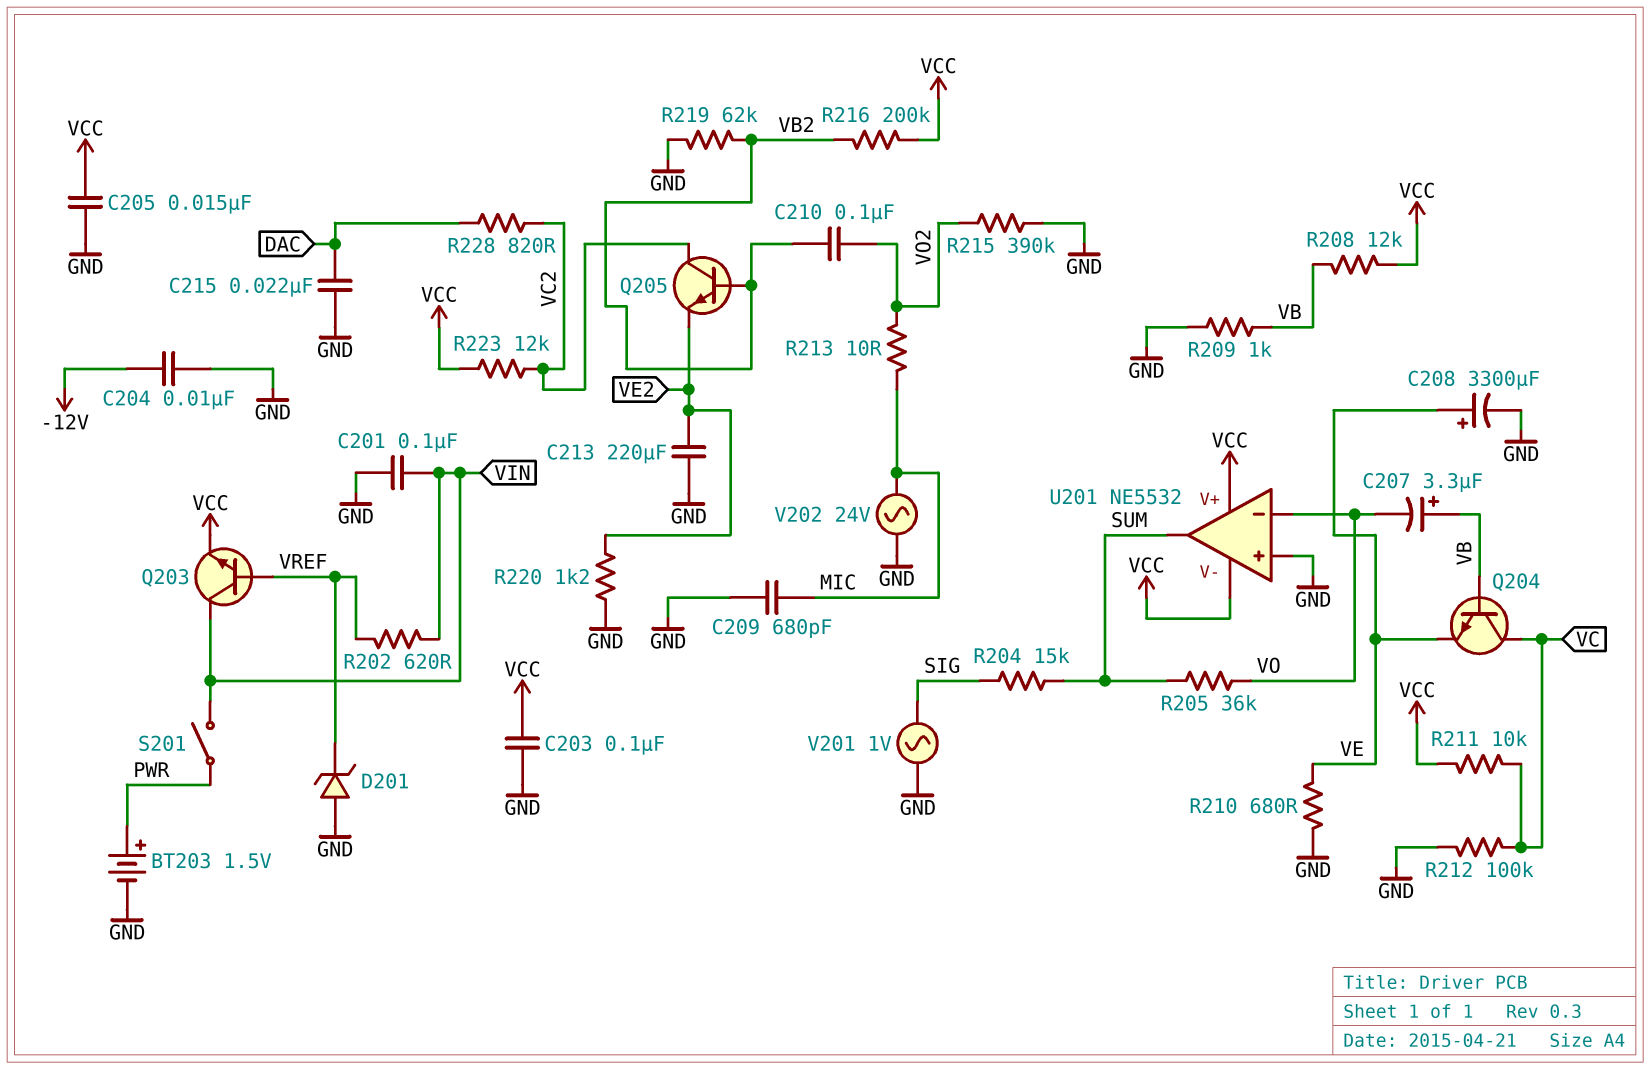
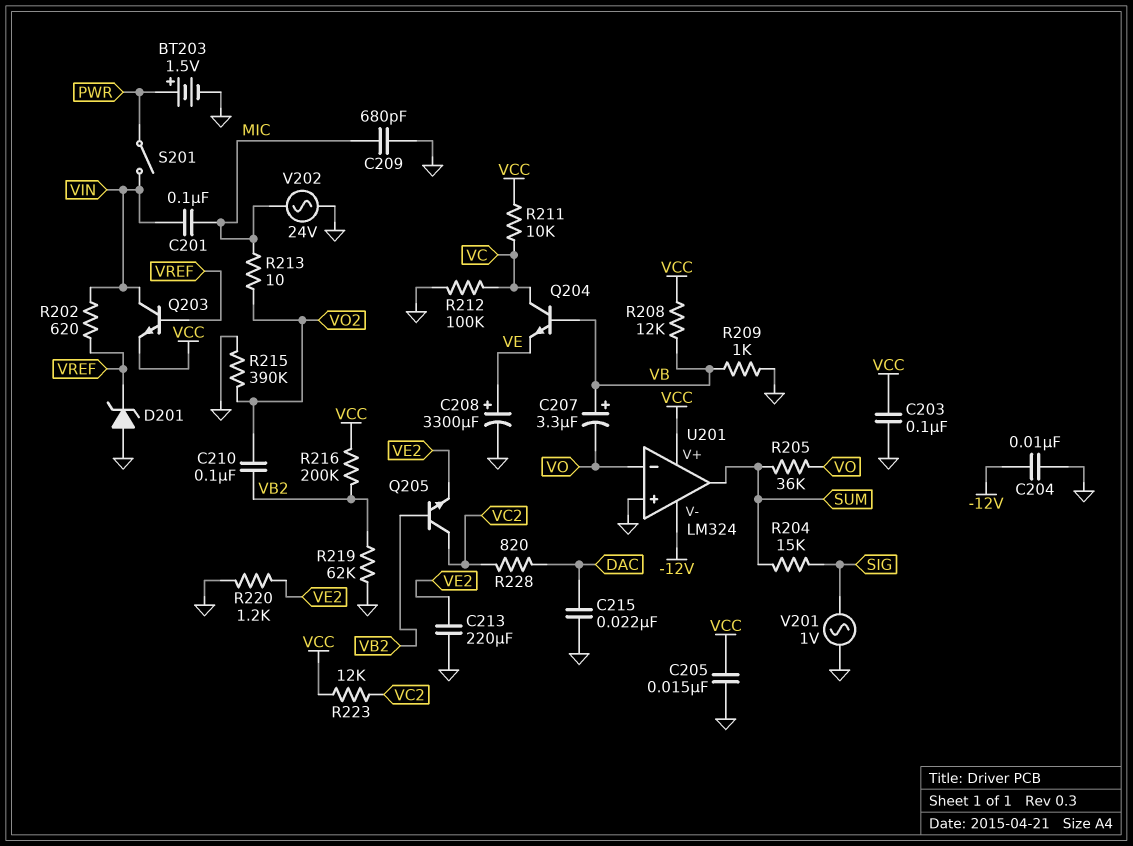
C201: 100nF (GND, VIN) -> 100nF (MIC, VIN)
R210: 680 (GND, VE) -> none
U201: NE5532 -> LM324
U201 pin V-: VCC -> -12V

